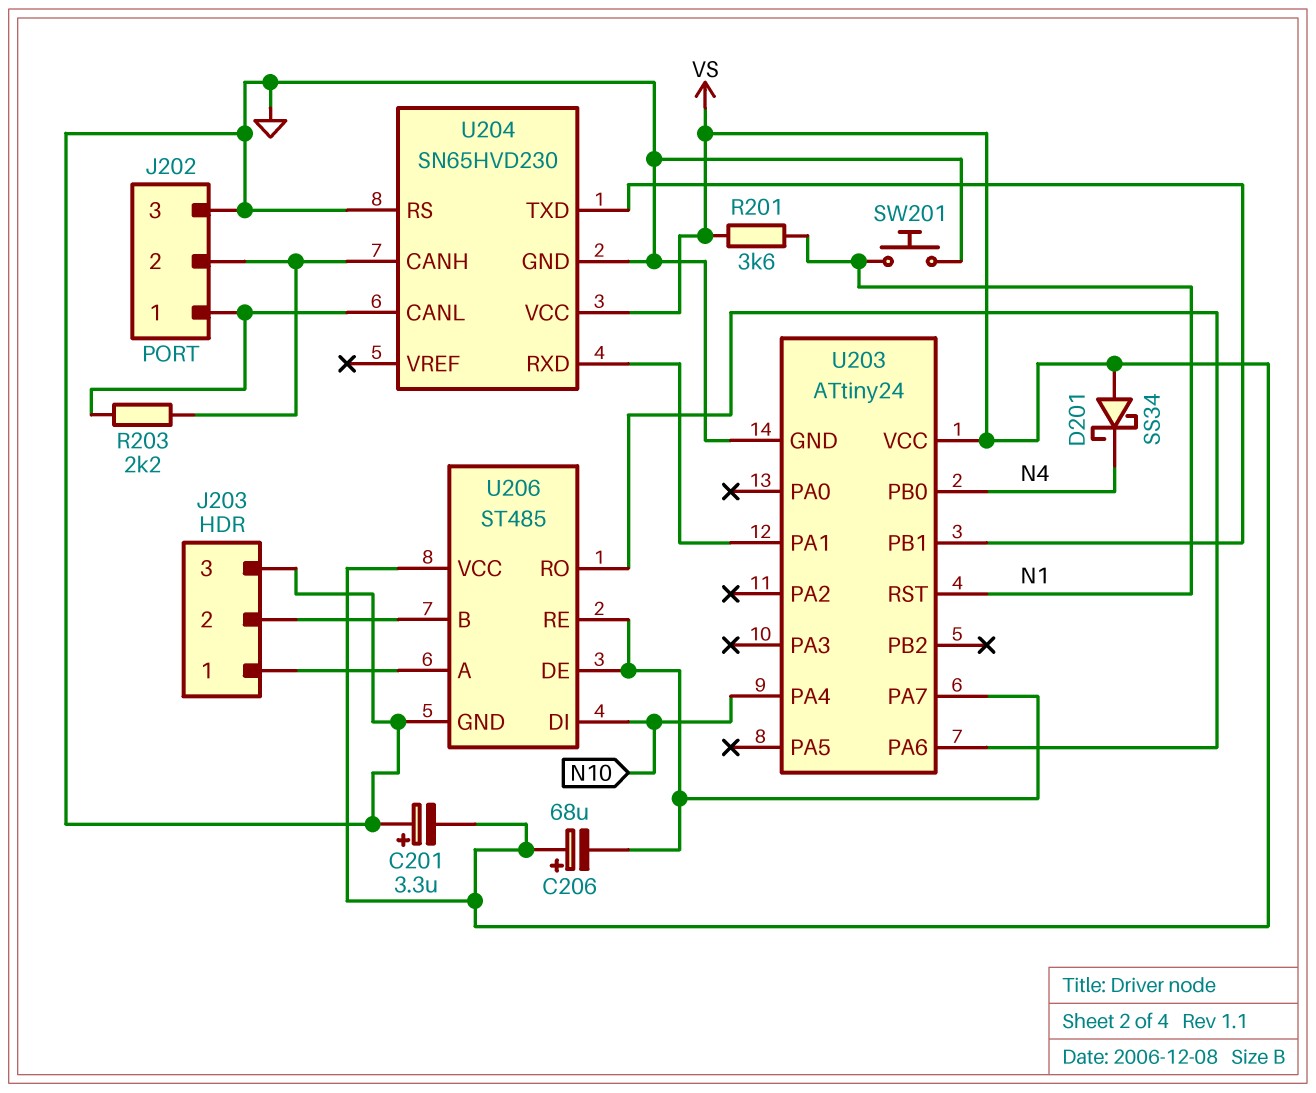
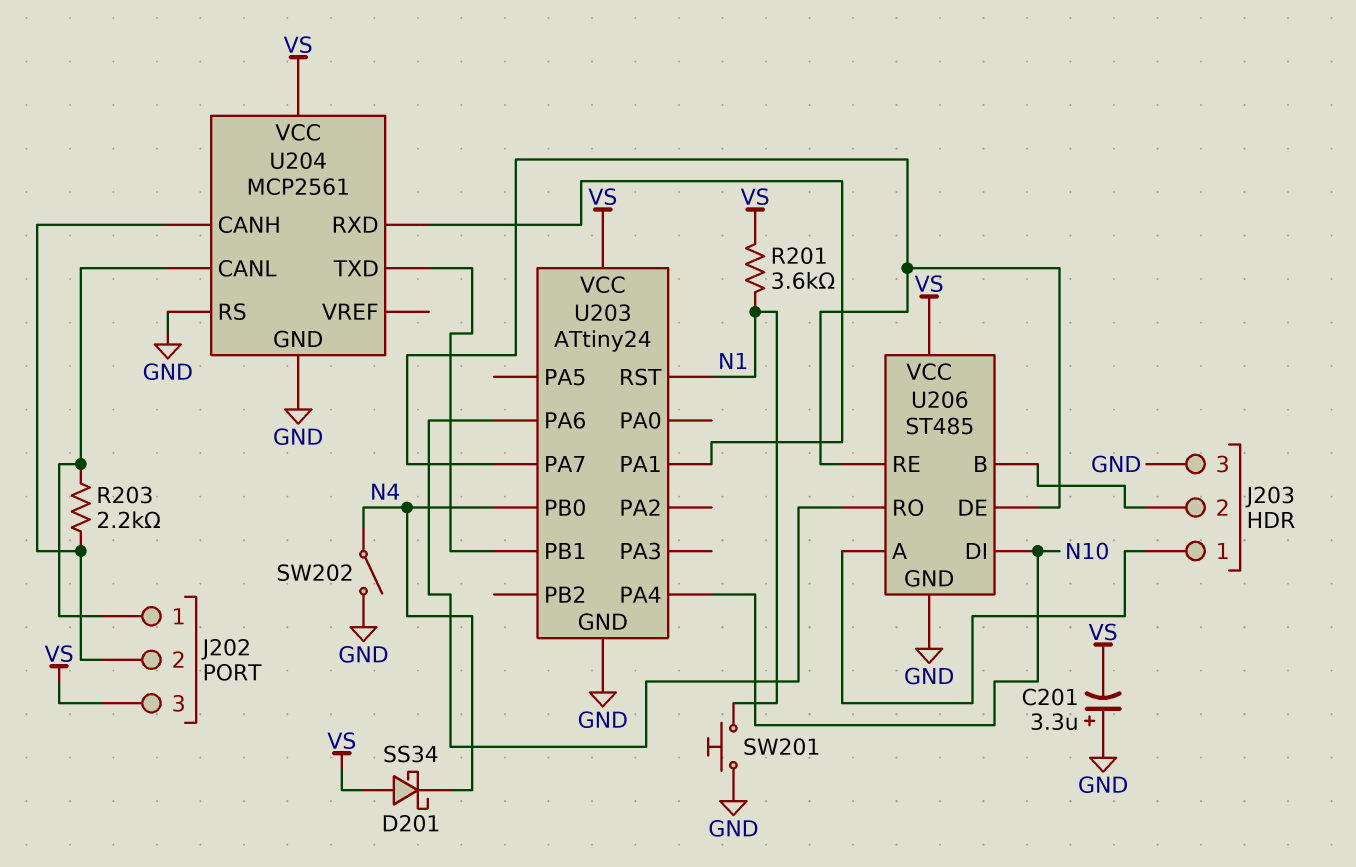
C206: 68uF (plus VS, minus U203/PA7) -> none
J202 pin 3: GND -> VS
SW202: none -> switch (GND, N4)
U204: SN65HVD230 -> MCP2561

